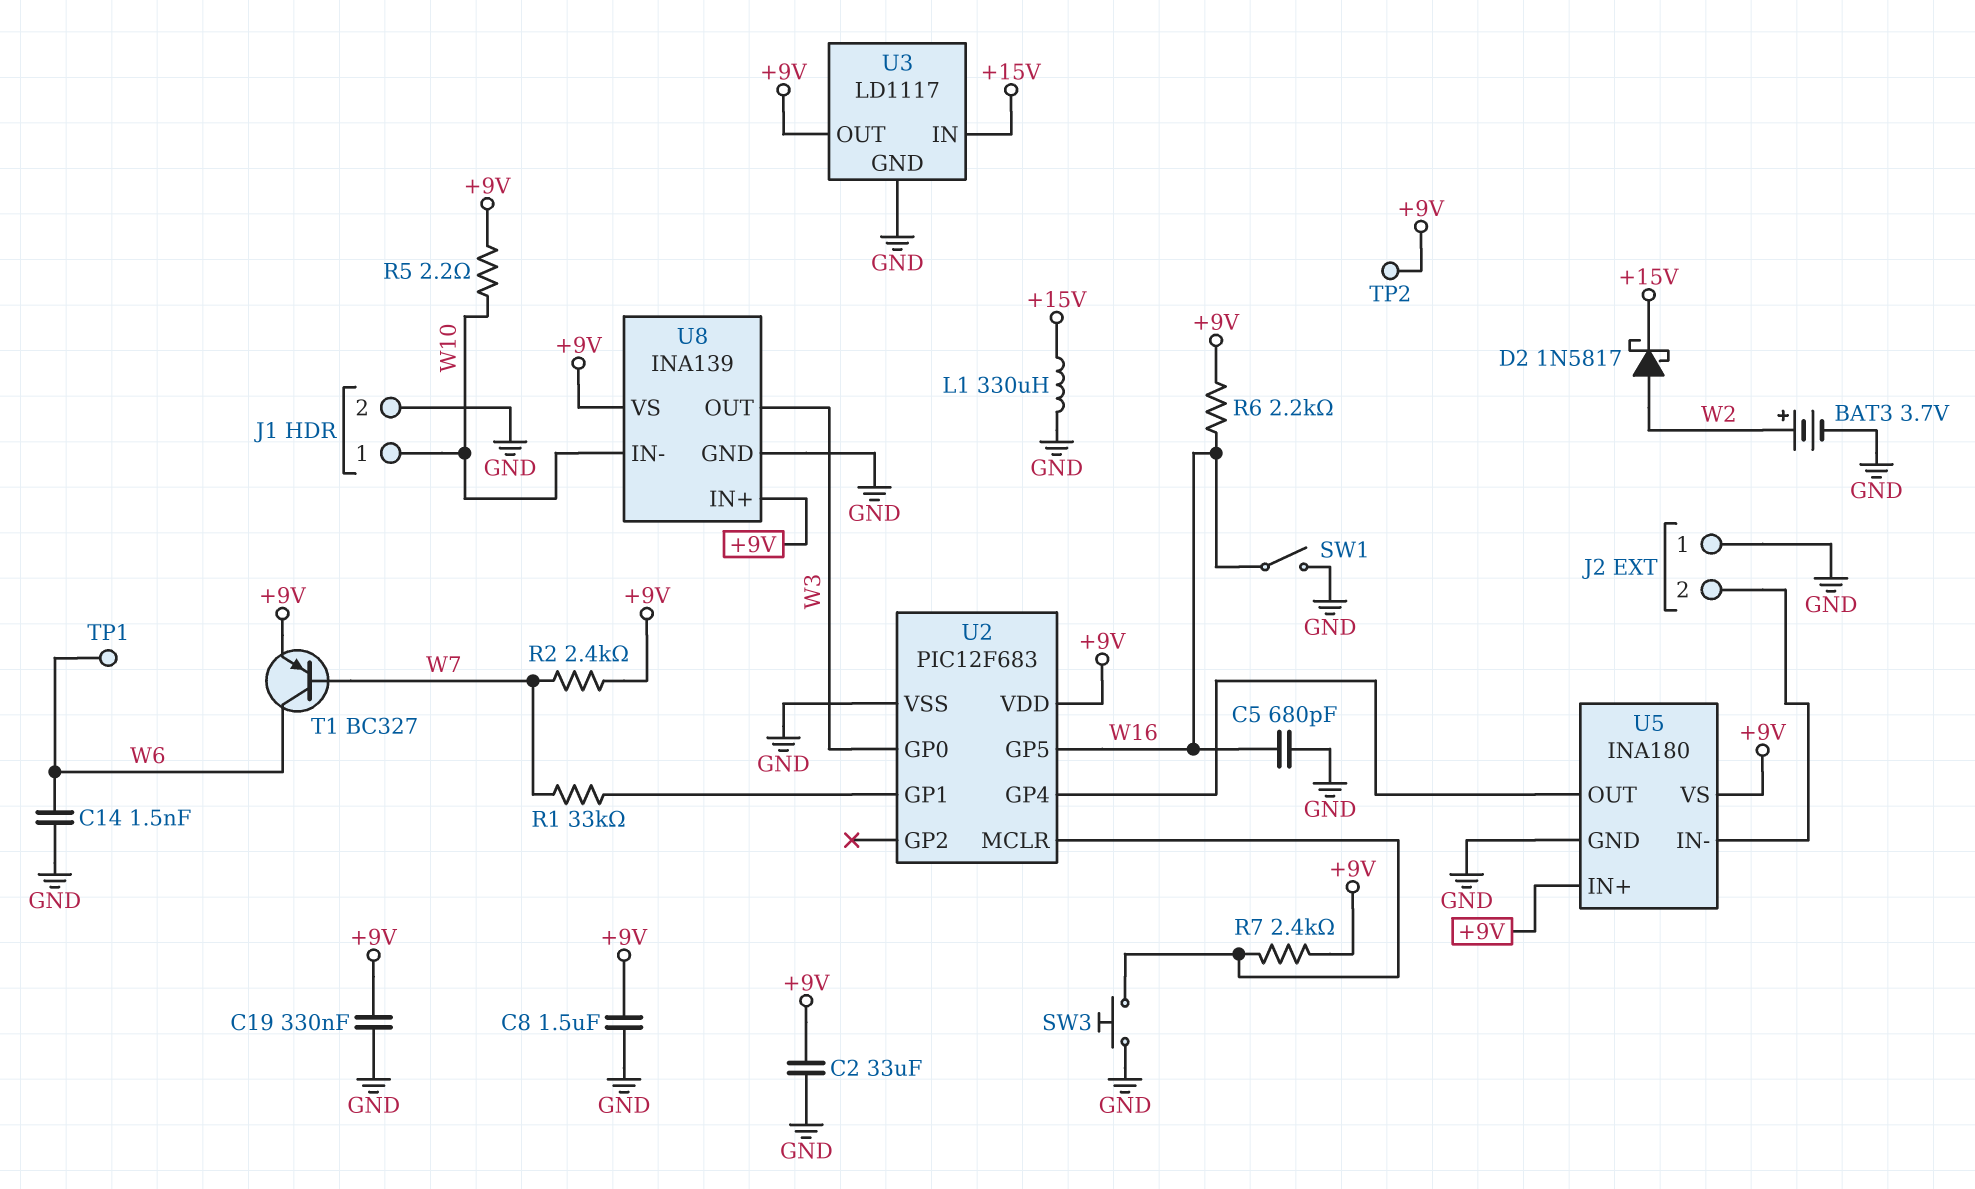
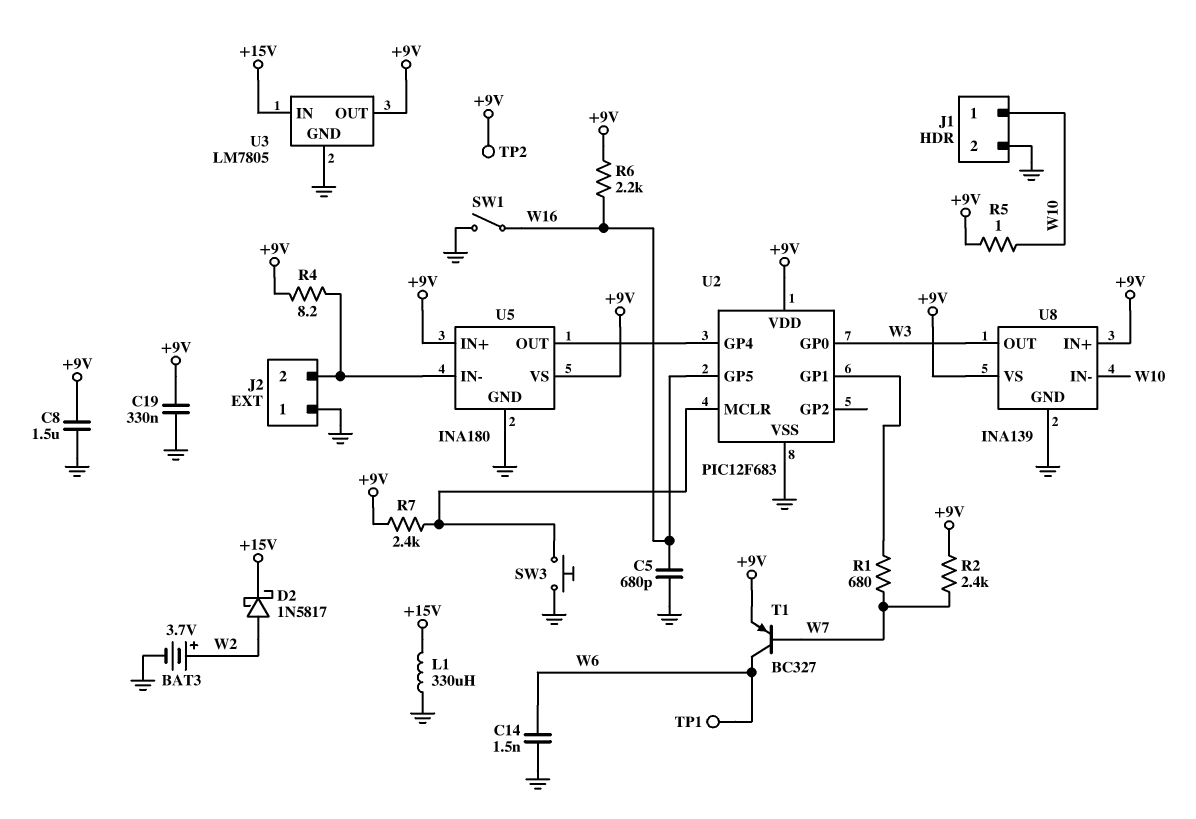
C2: 33uF (+9V, GND) -> none
R1: 33k (U2/GP1, W7) -> 680 (U2/GP1, W7)
R4: none -> 8.2 (+9V, J2/2)
R5: 2.2 (+9V, W10) -> 1 (+9V, W10)
U3: LD1117 -> LM7805

